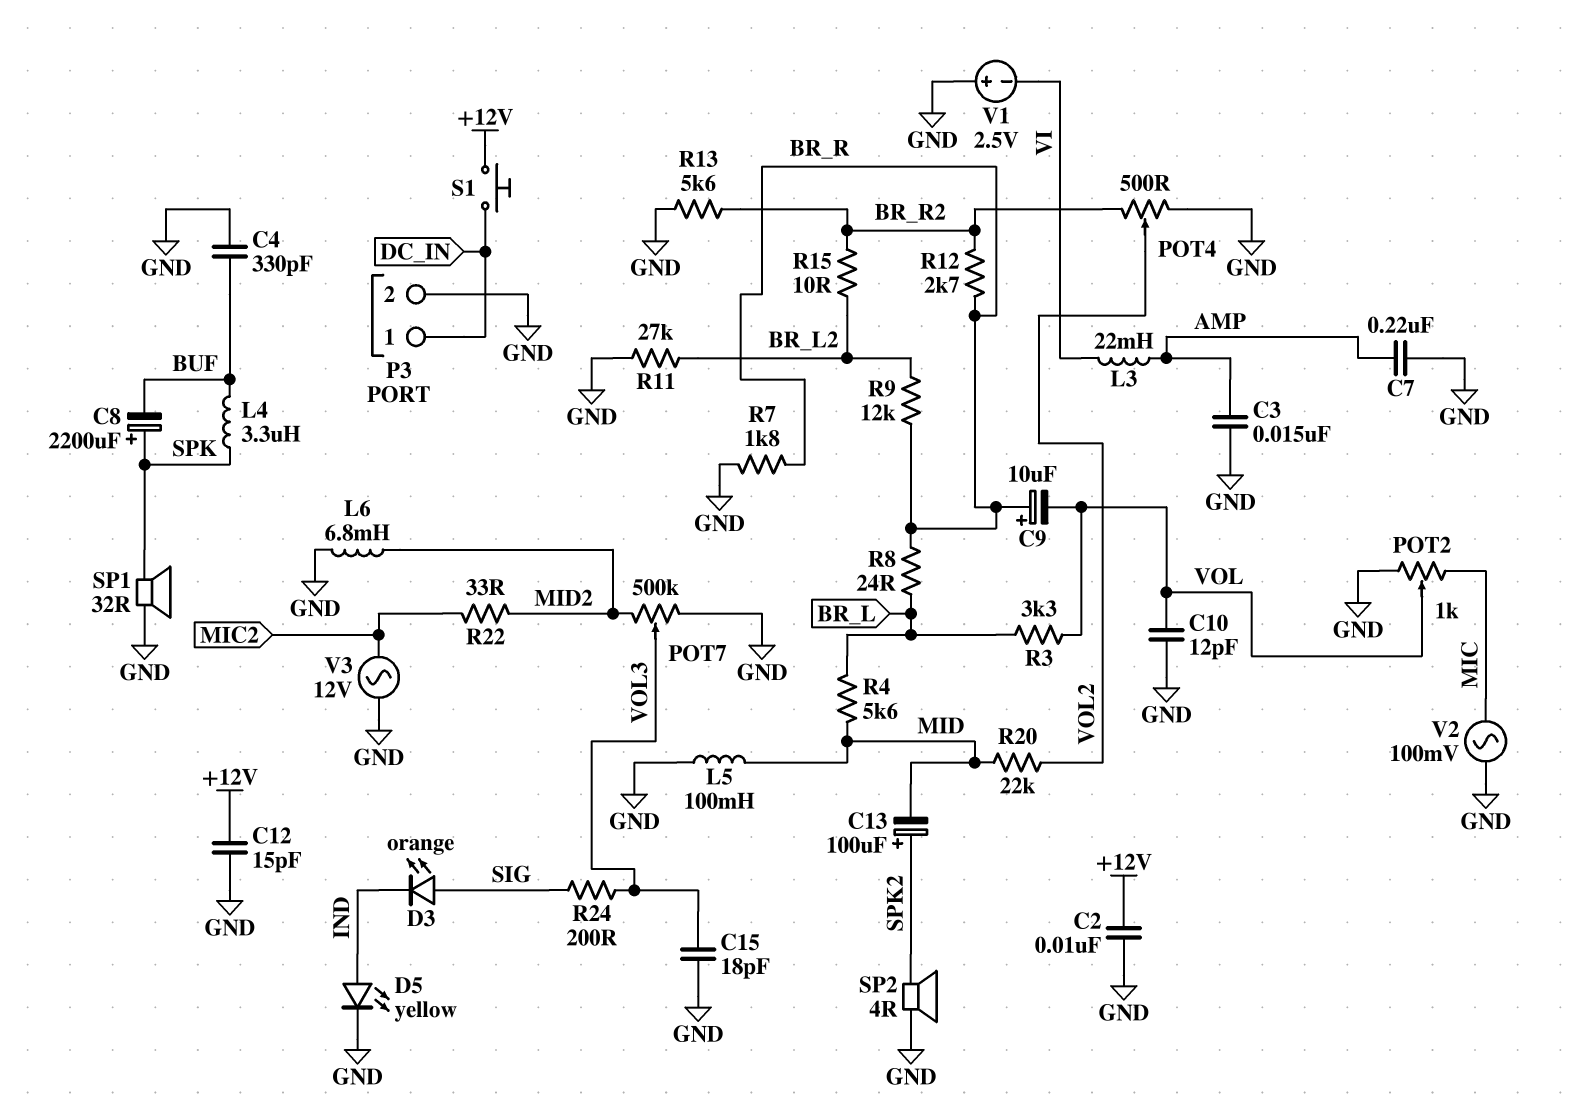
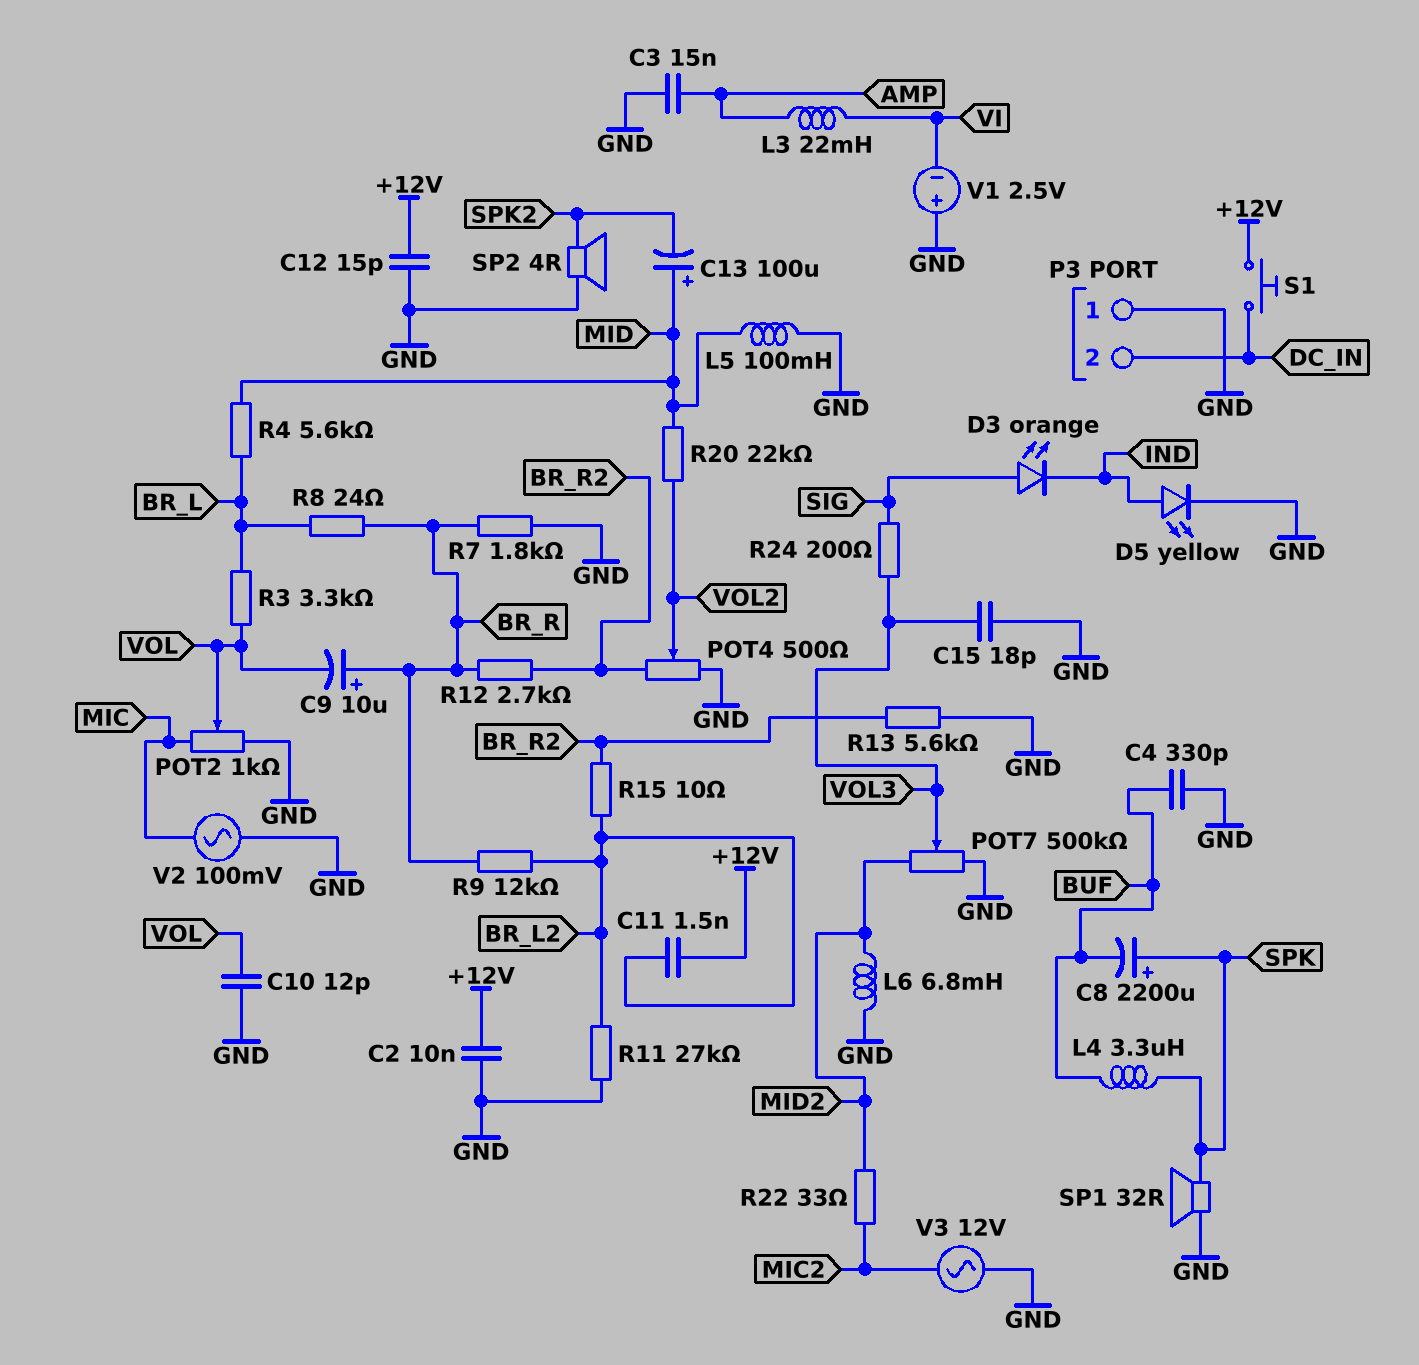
C7: 220nF (AMP, GND) -> none
C11: none -> 1.5nF (+12V, BR_L2)
C13: 100uF (plus SPK2, minus MID) -> 100uF (plus MID, minus SPK2)
P3 pin 1: DC_IN -> GND
P3 pin 2: GND -> DC_IN

